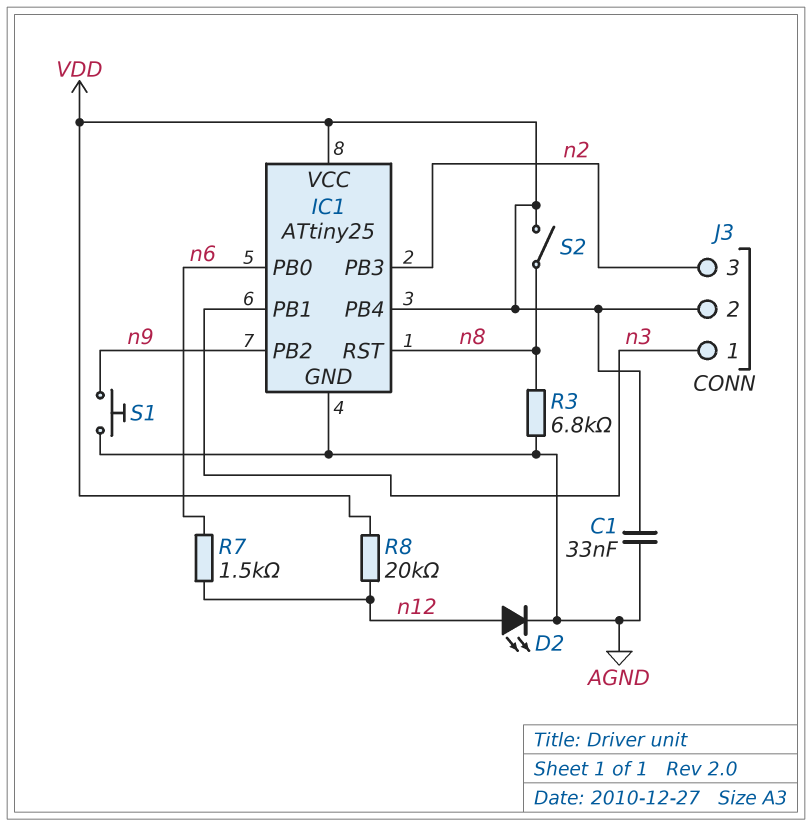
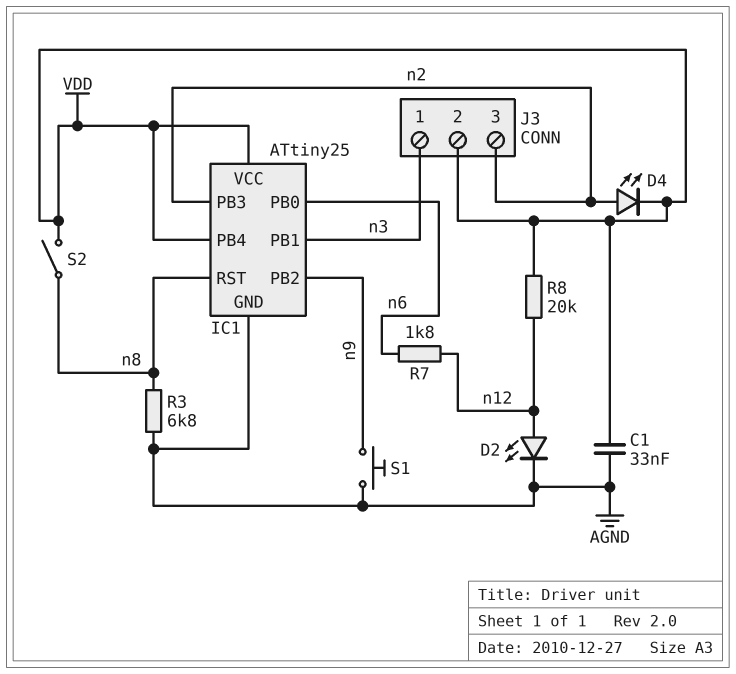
D4: none -> LED (A n2, K VDD)
R7: 1.5k (n6, n12) -> 1.8k (n6, n12)

